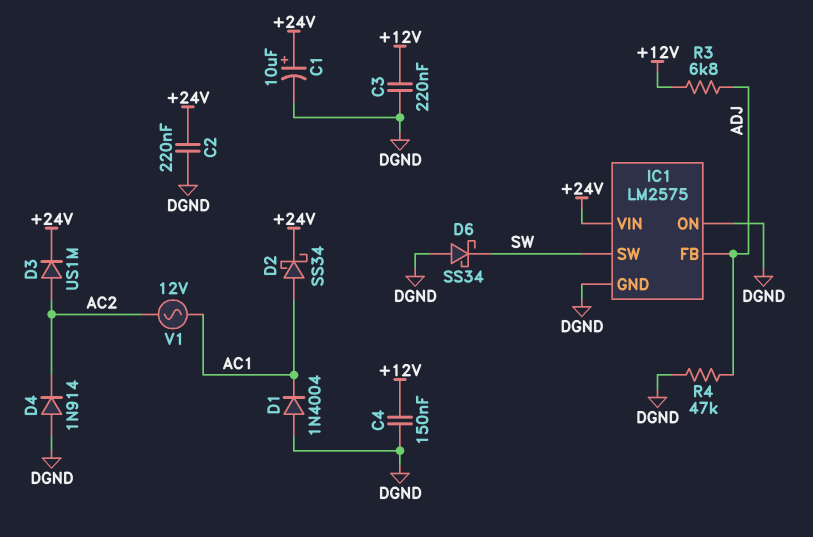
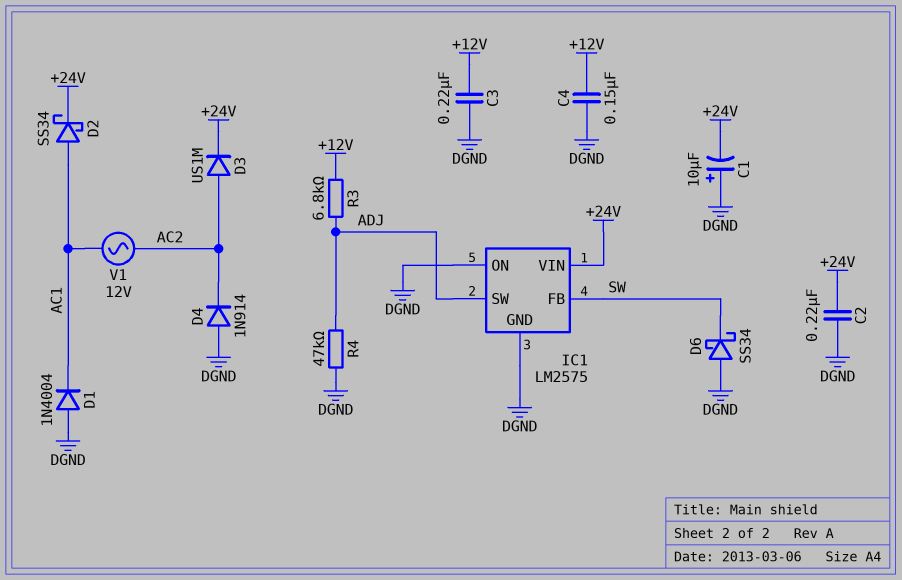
C1: 10uF (plus +24V, minus DGND) -> 10uF (plus DGND, minus +24V)
IC1 pin FB: ADJ -> SW
IC1 pin SW: SW -> ADJ

